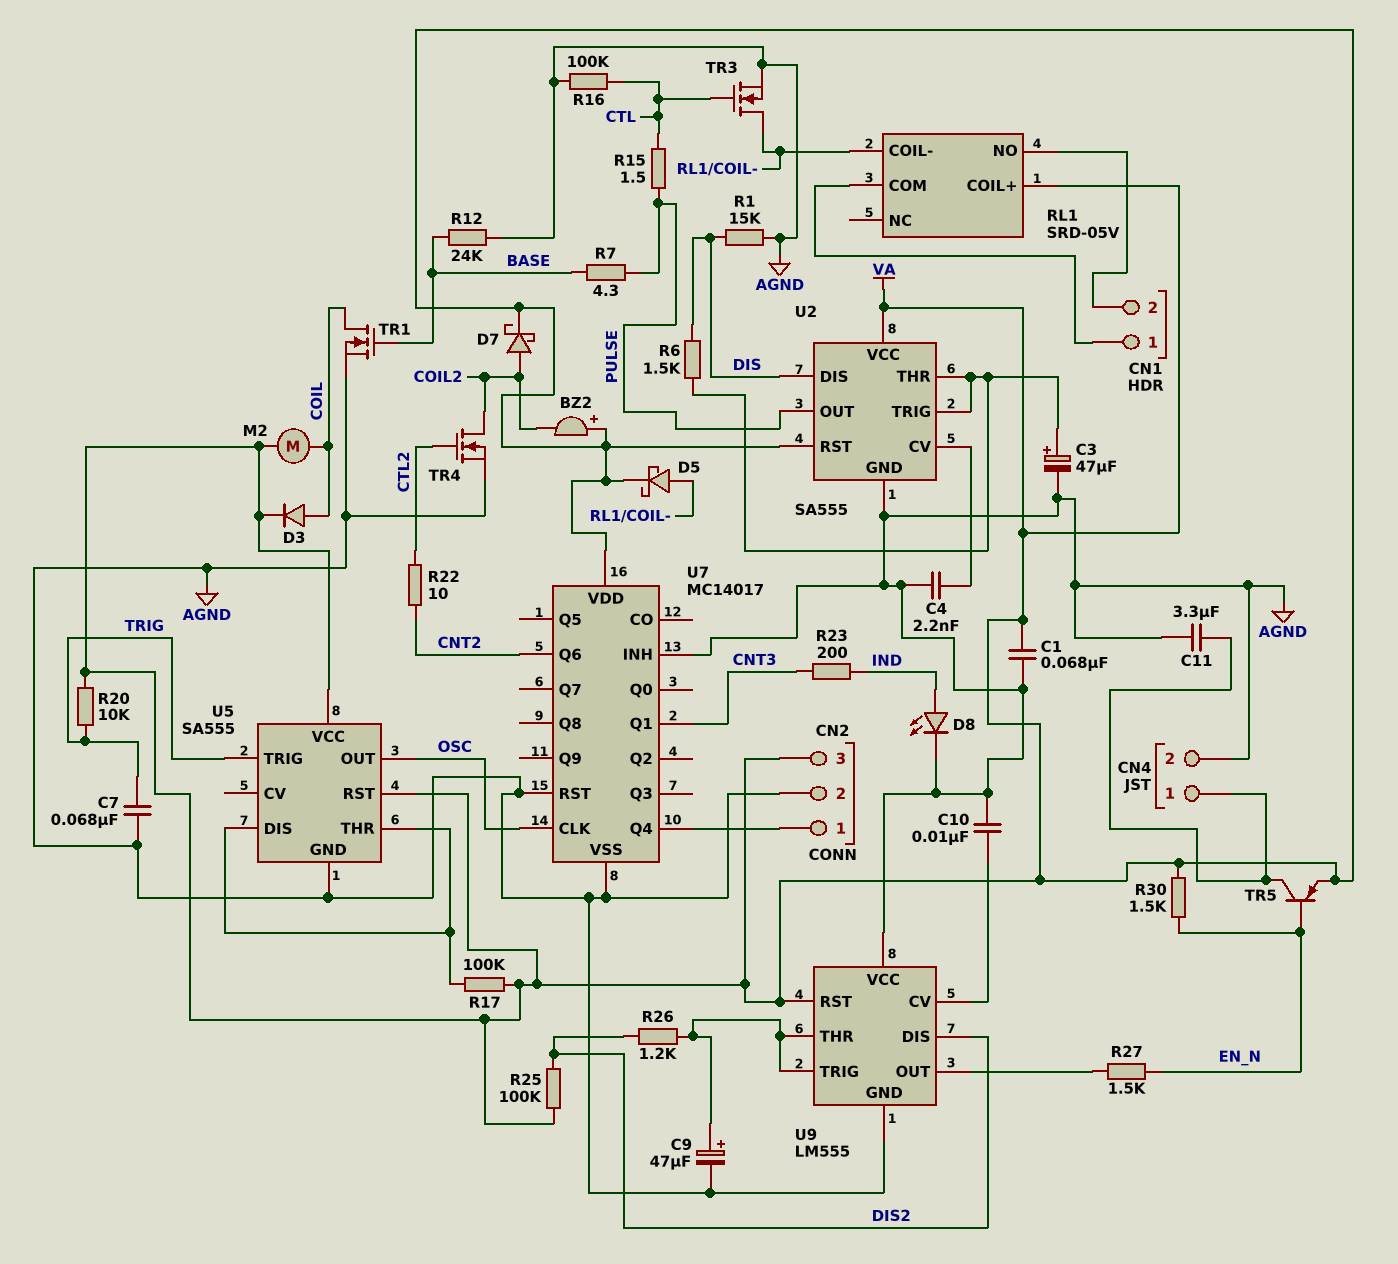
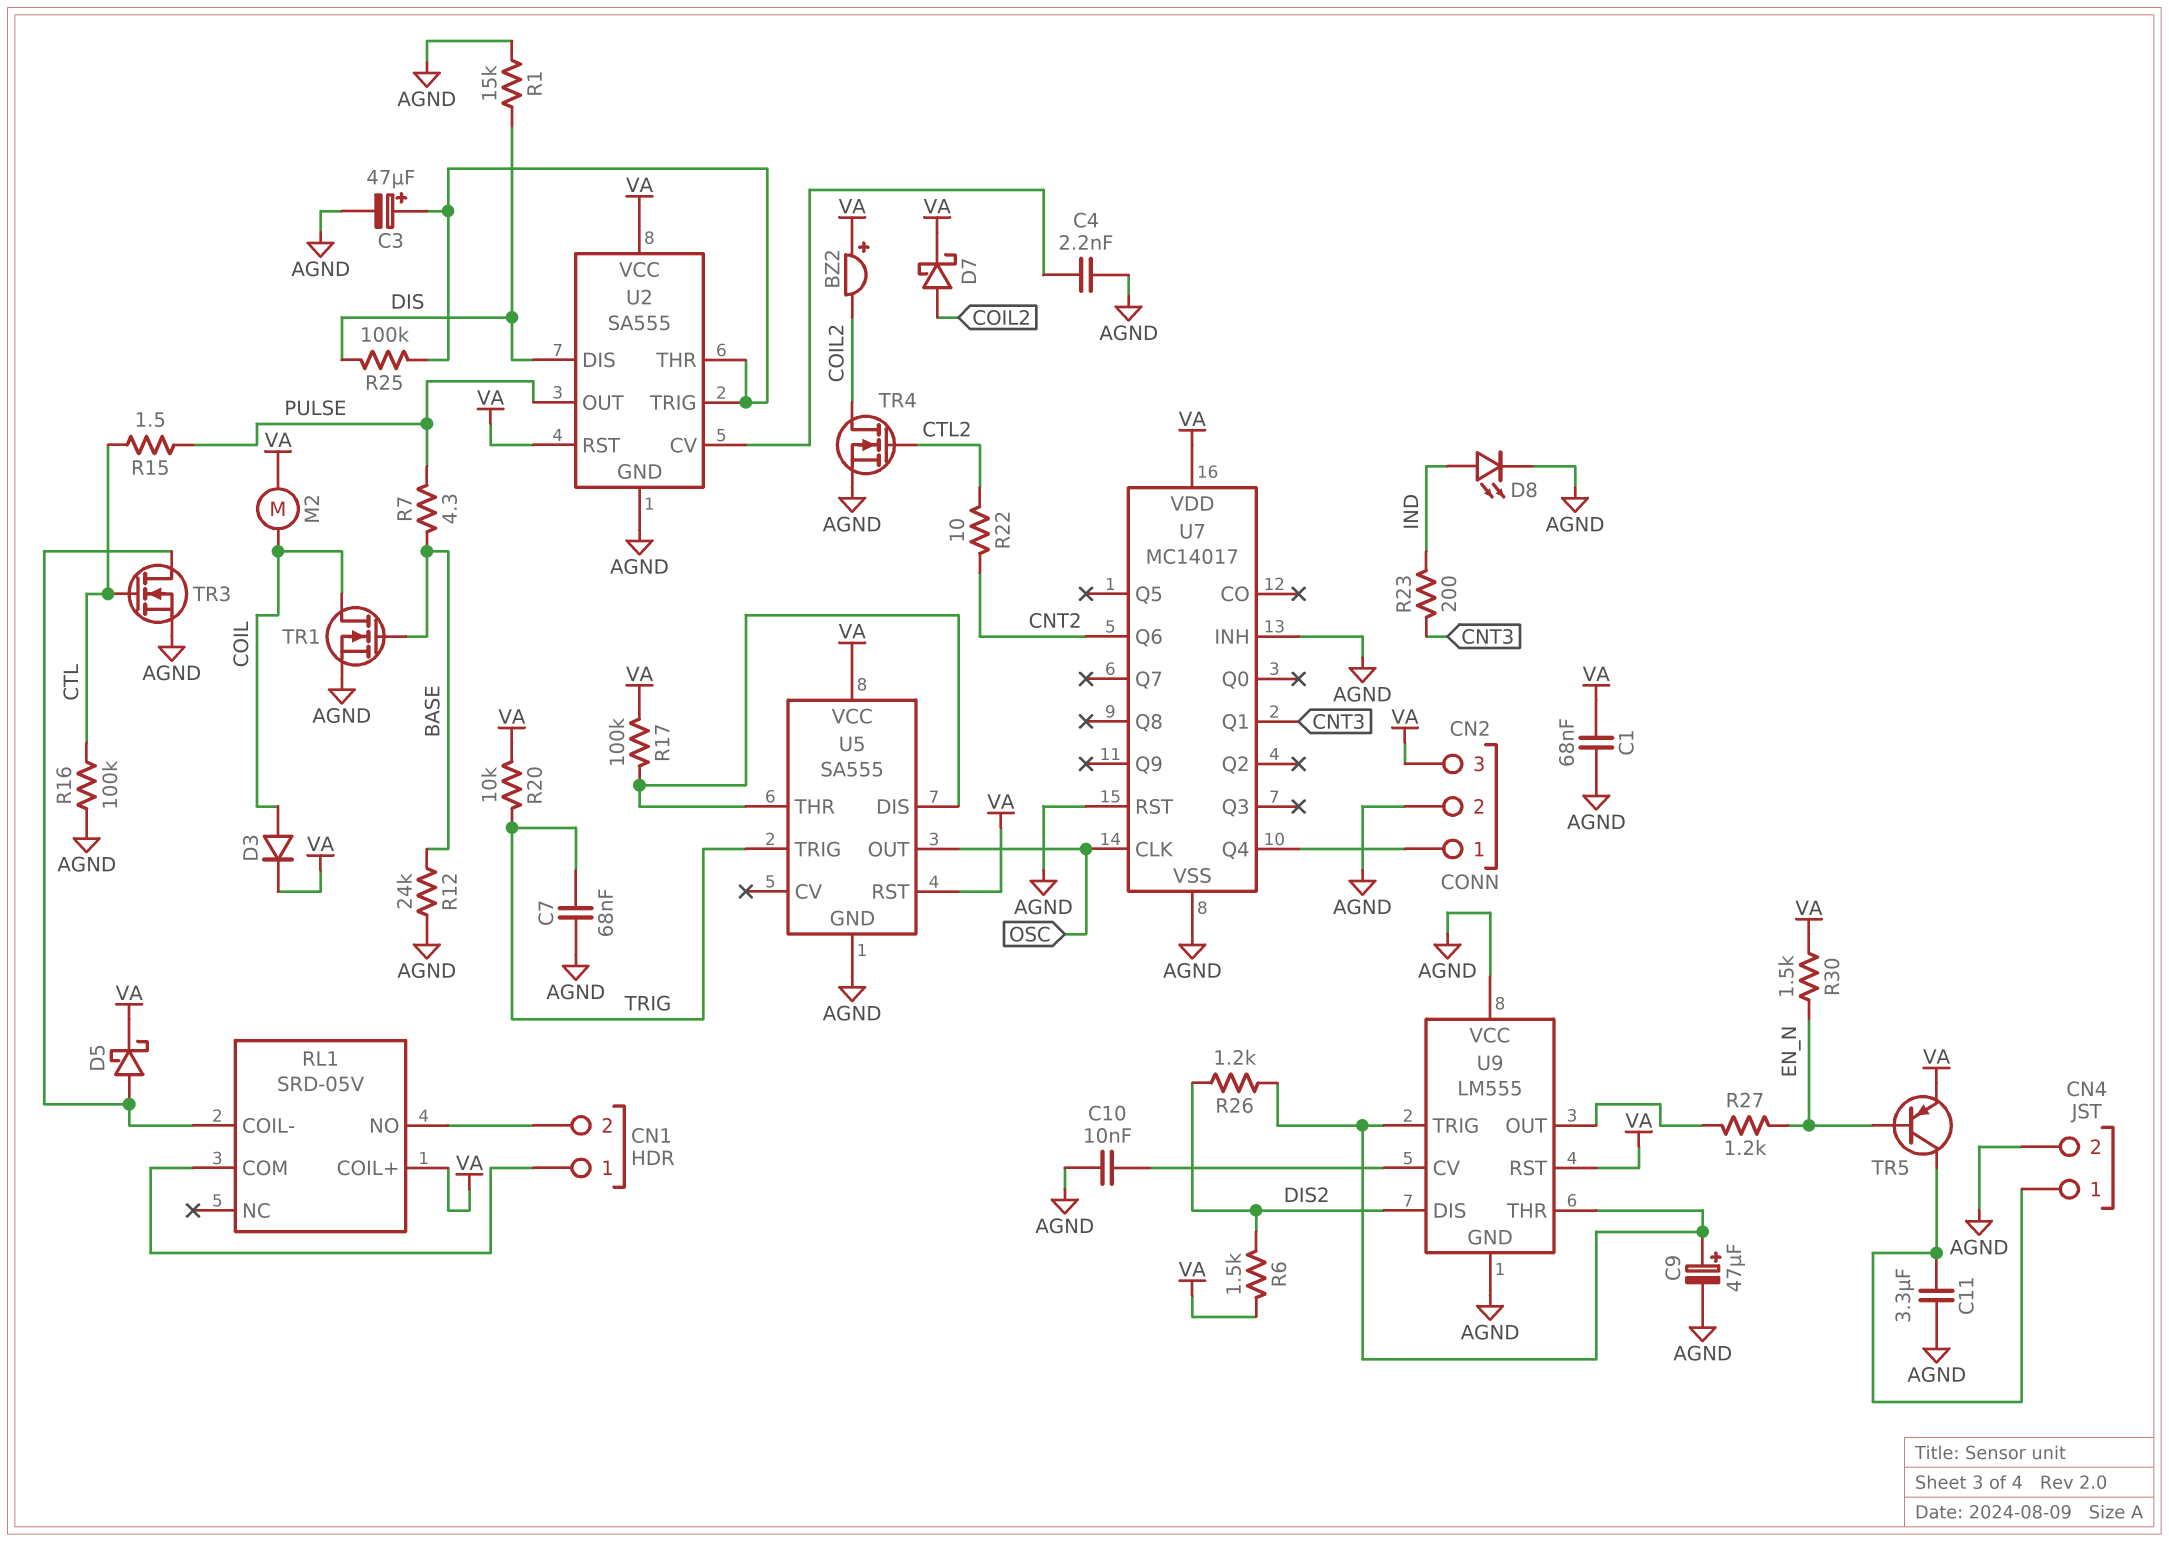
R6: 1.5k (DIS, U2/THR) -> 1.5k (DIS2, VA)
R25: 100k (DIS2, VA) -> 100k (DIS, U2/THR)
R27: 1.5k (EN_N, U9/OUT) -> 1.2k (EN_N, U9/OUT)

